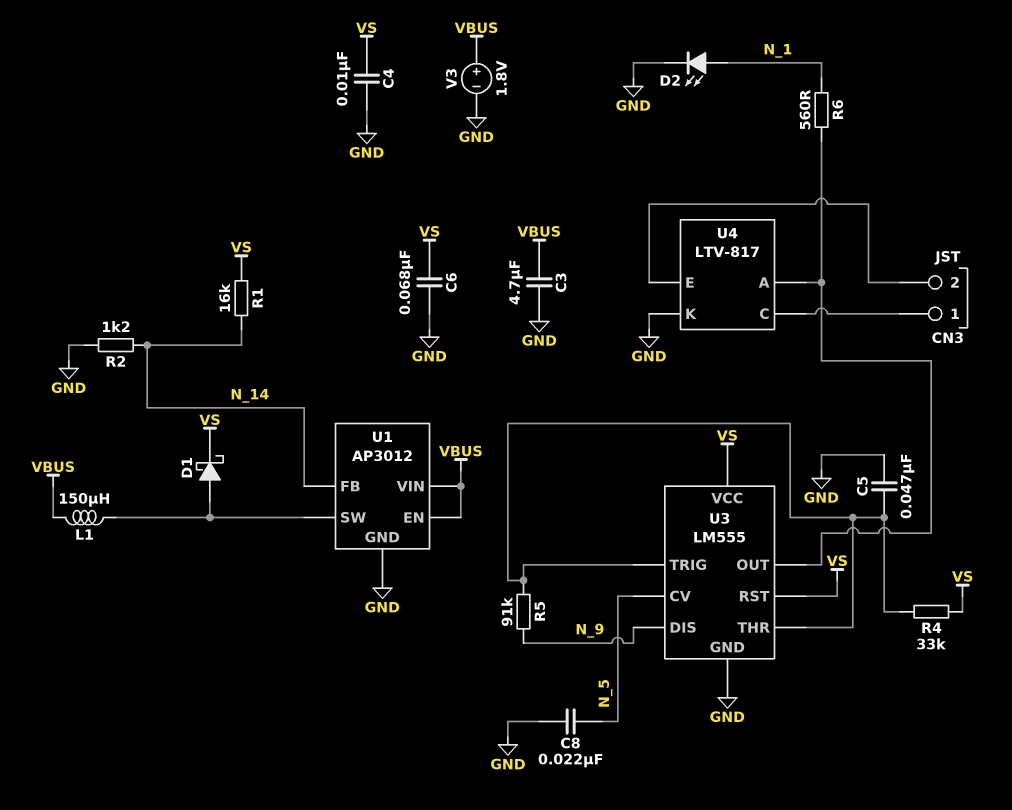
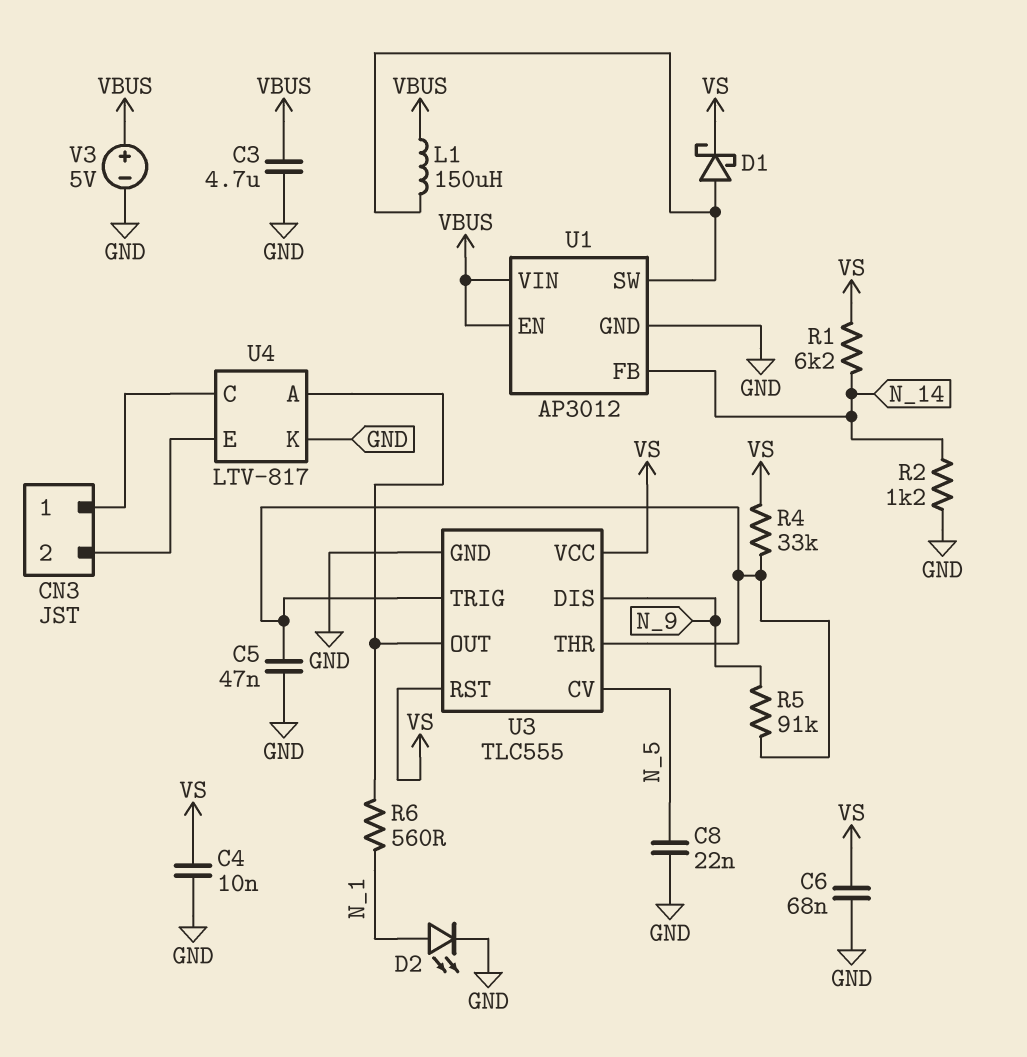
R1: 16k (N_14, VS) -> 6.2k (N_14, VS)
U3: LM555 -> TLC555
V3: 1.8V (plus VBUS, minus GND) -> 5V (plus VBUS, minus GND)

